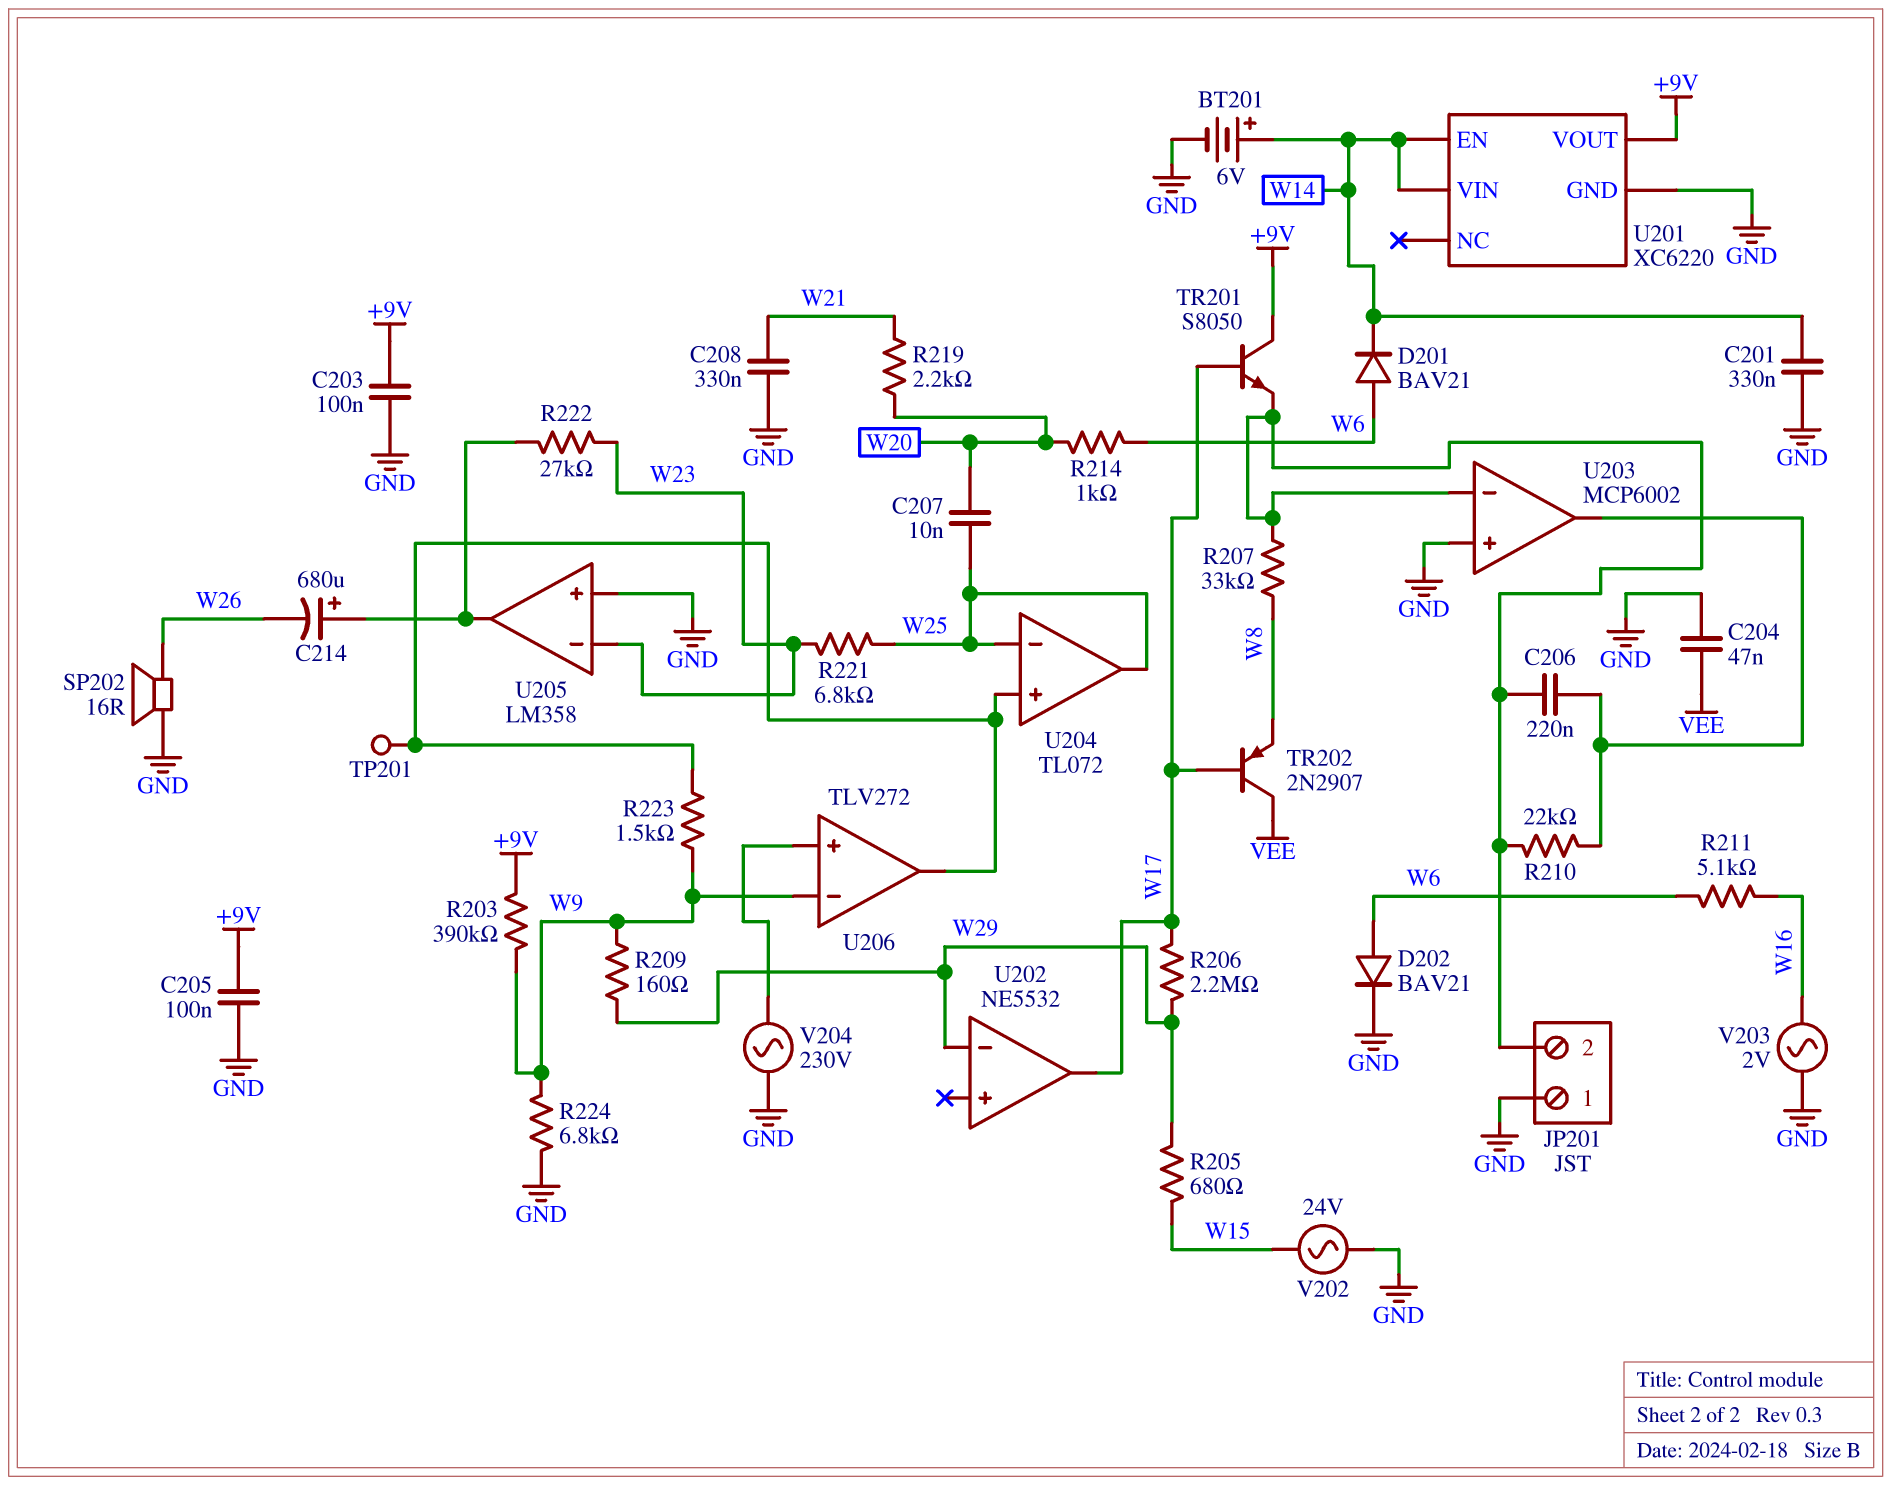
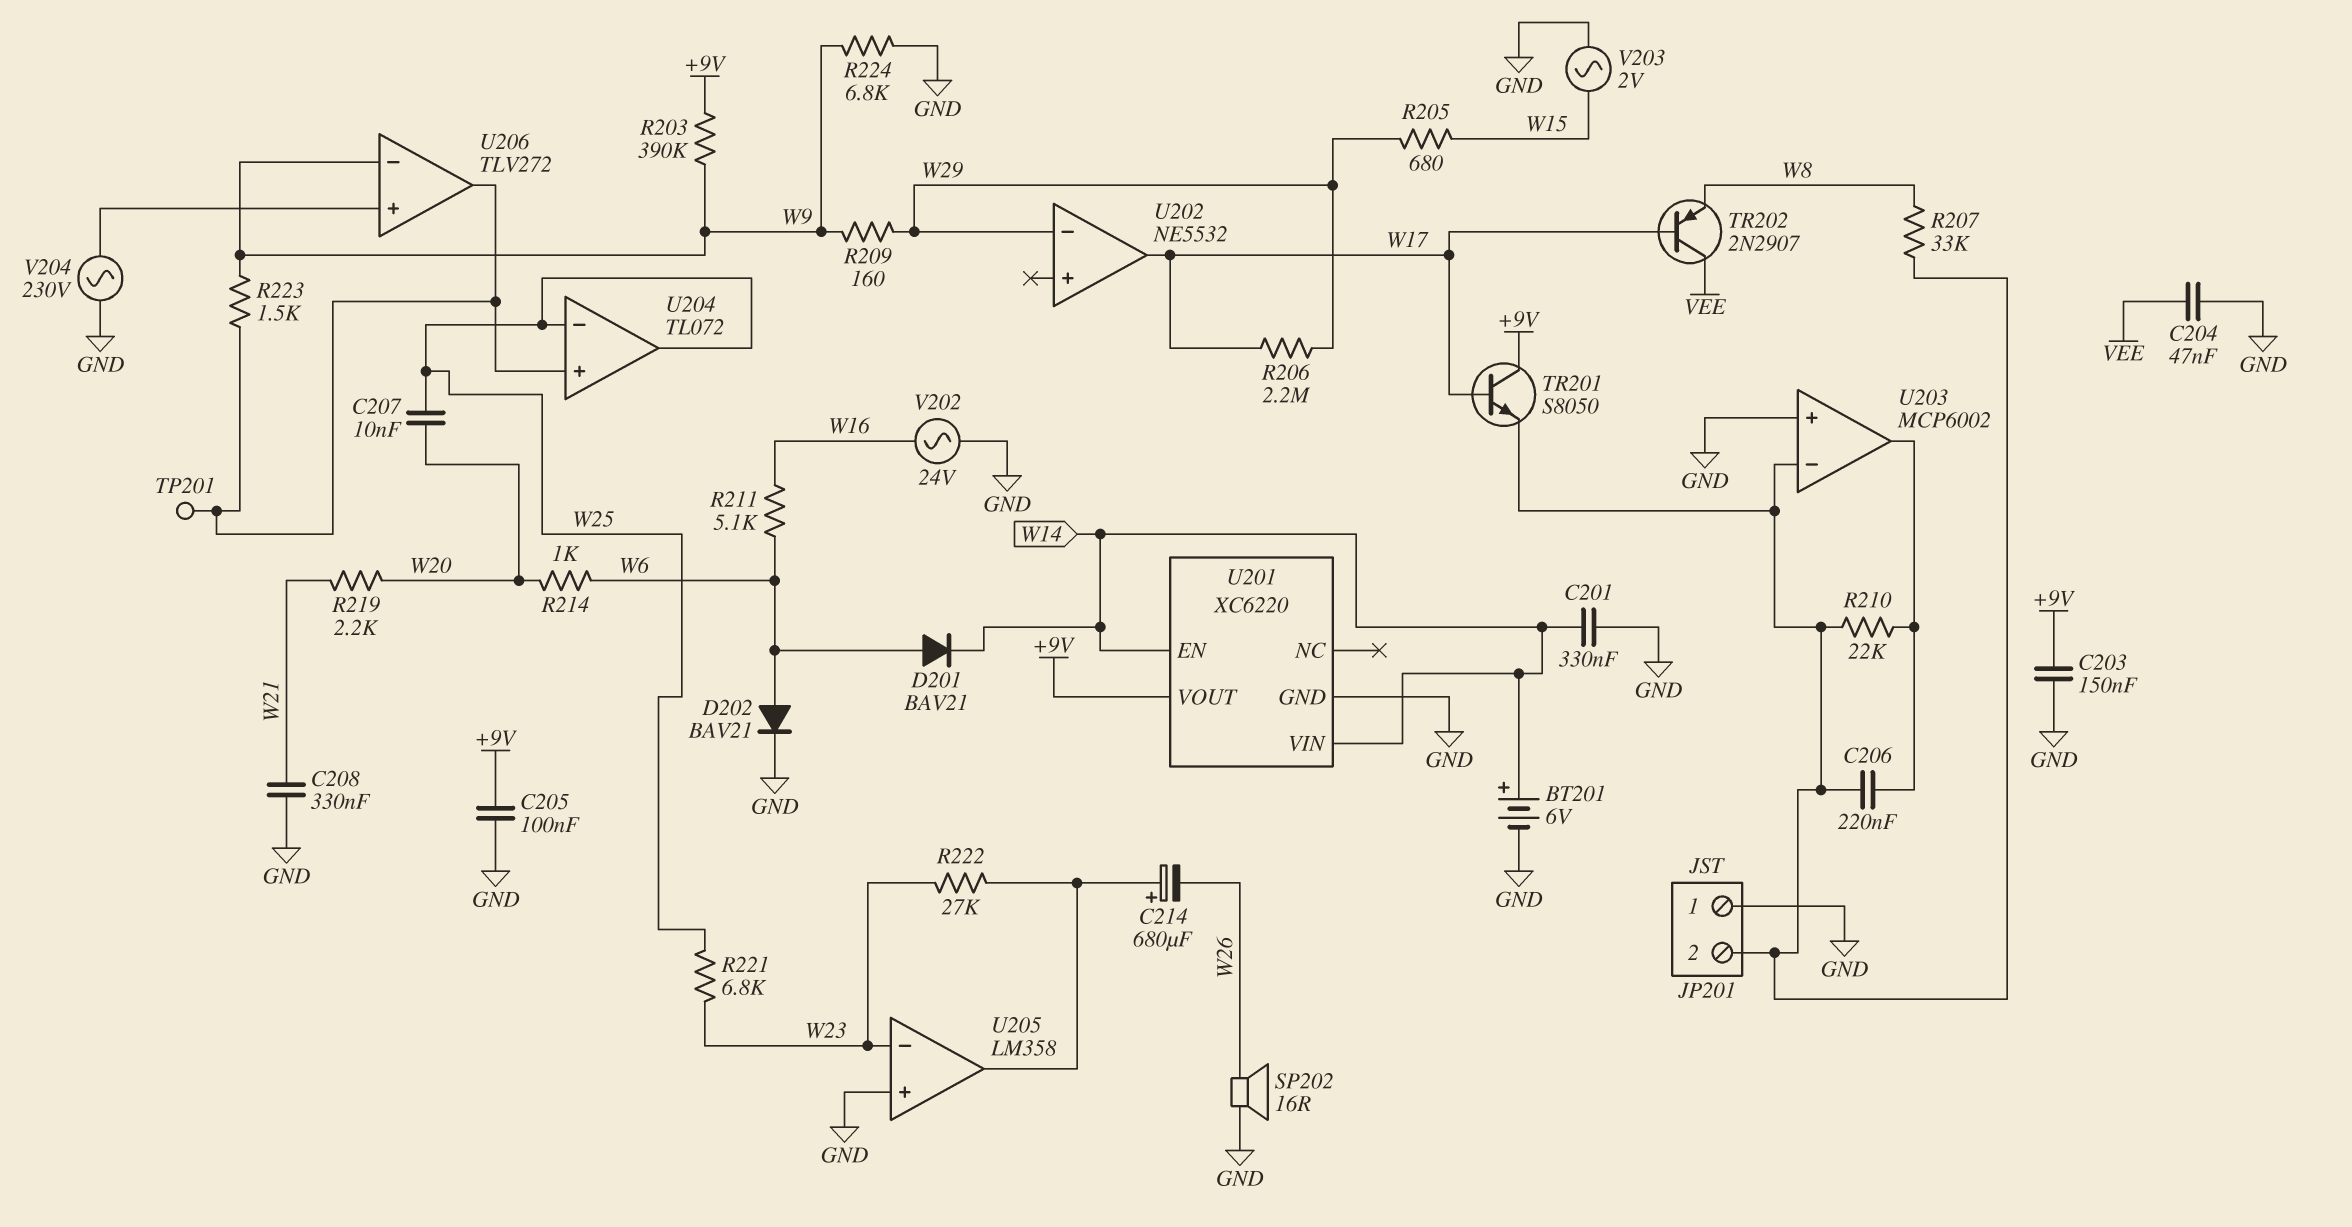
C203: 100nF (+9V, GND) -> 150nF (+9V, GND)
V202: AC 24V (GND, W15) -> AC 24V (GND, W16)
V203: AC 2V (GND, W16) -> AC 2V (GND, W15)

